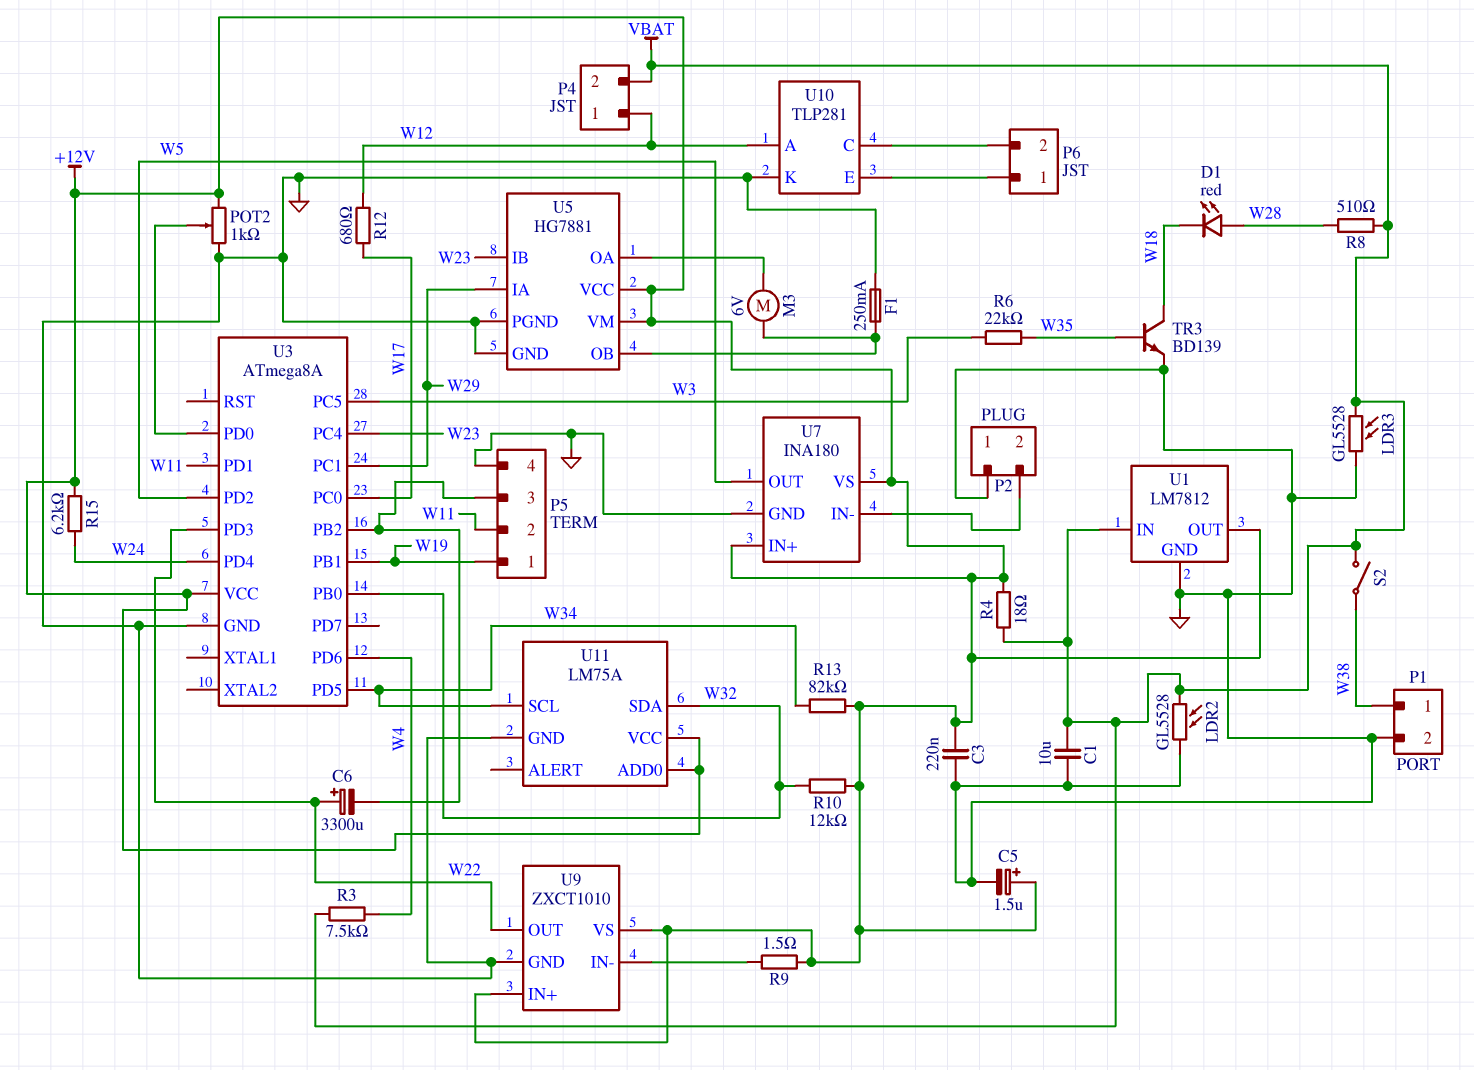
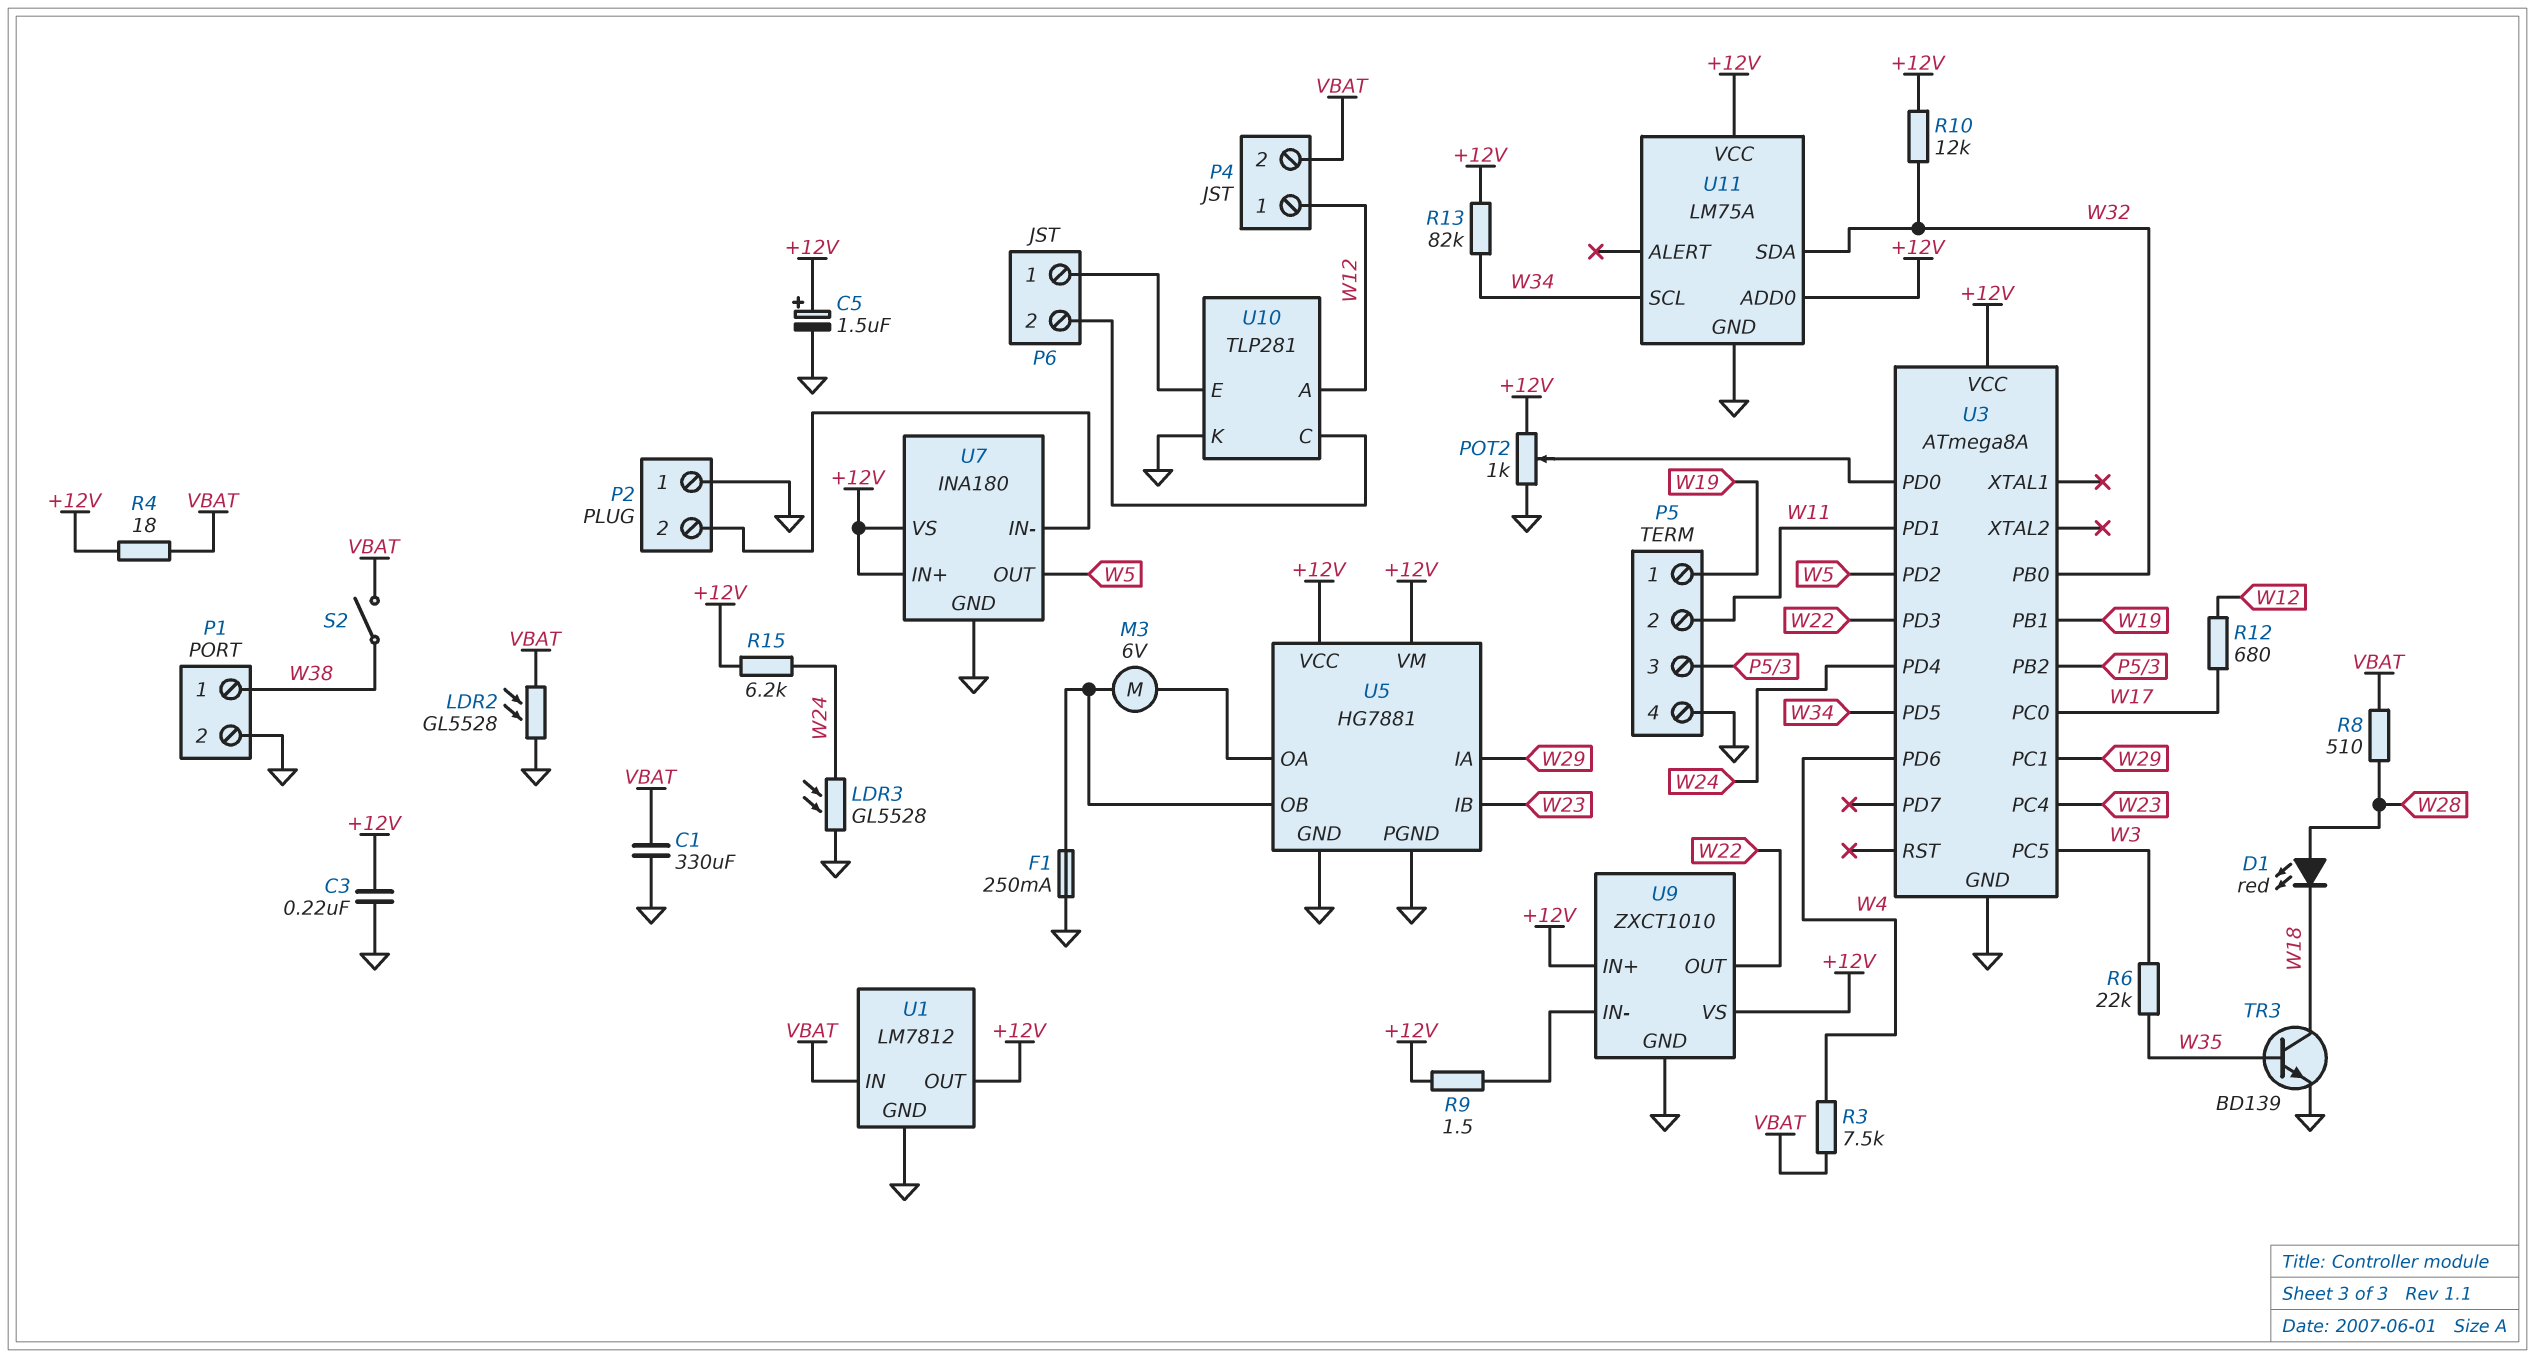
C1: 10uF (GND, VBAT) -> 330uF (GND, VBAT)
C6: 3300uF (plus W22, minus P5/3) -> none
LDR3: GL5528 (GND, VBAT) -> GL5528 (GND, W24)

